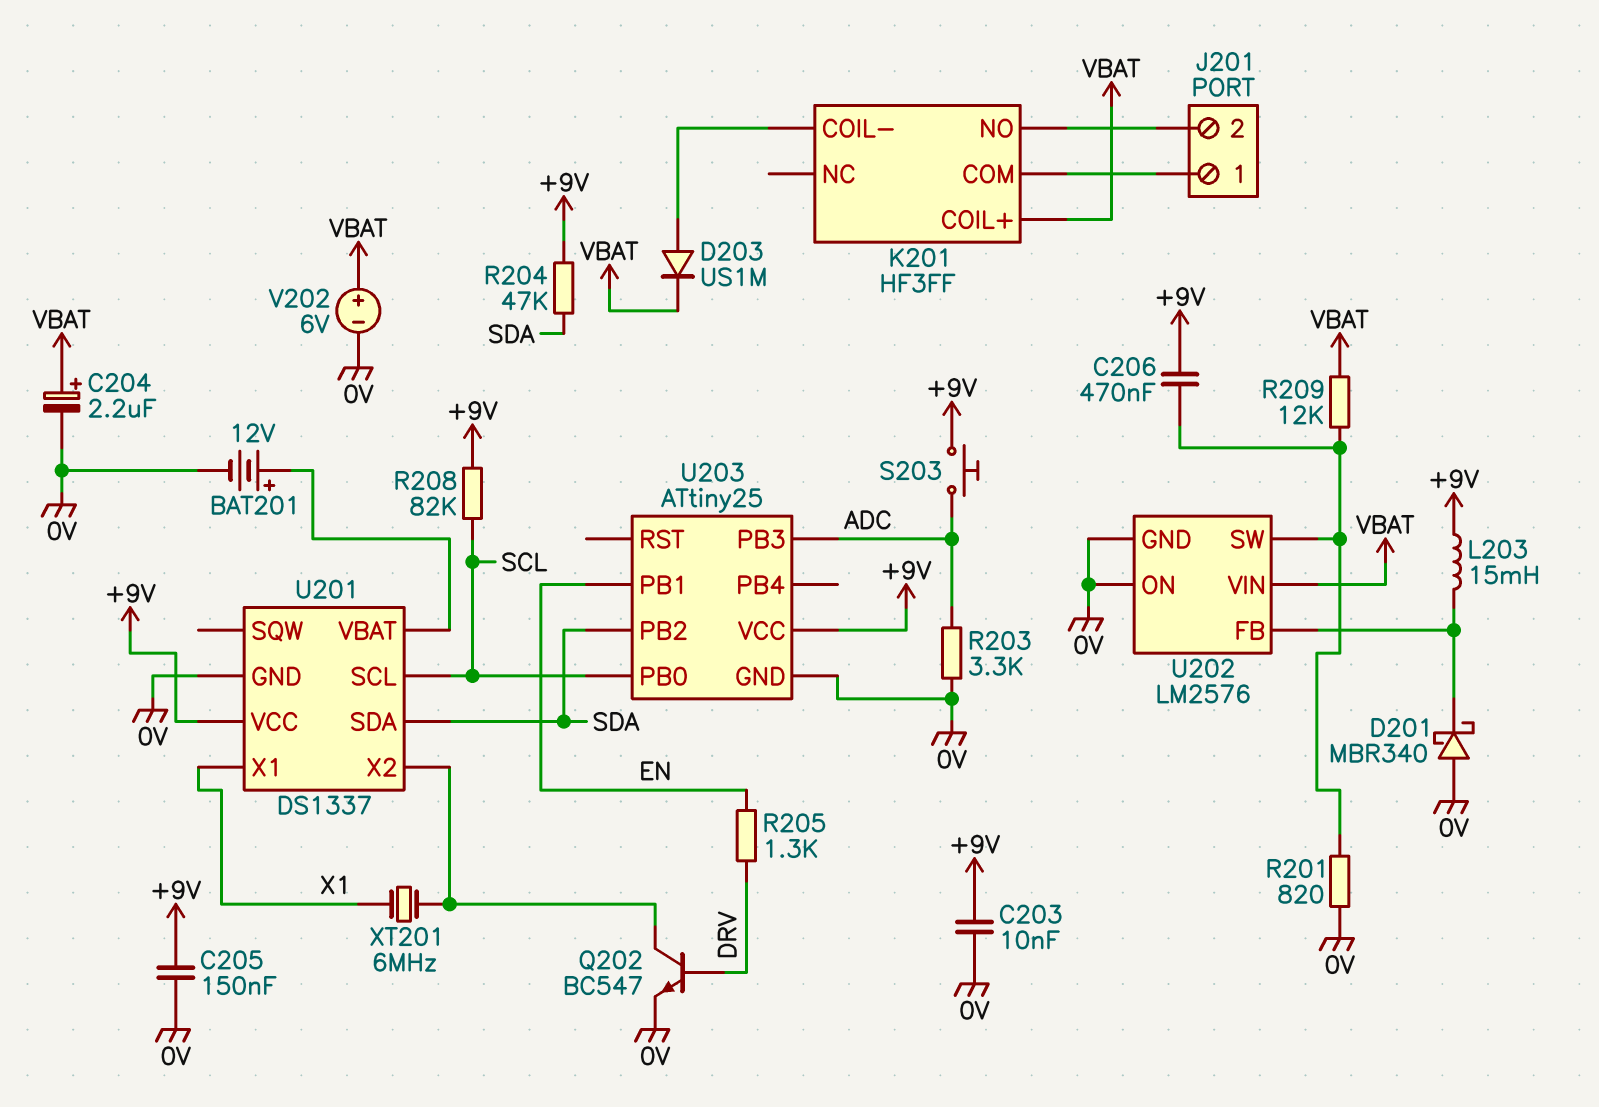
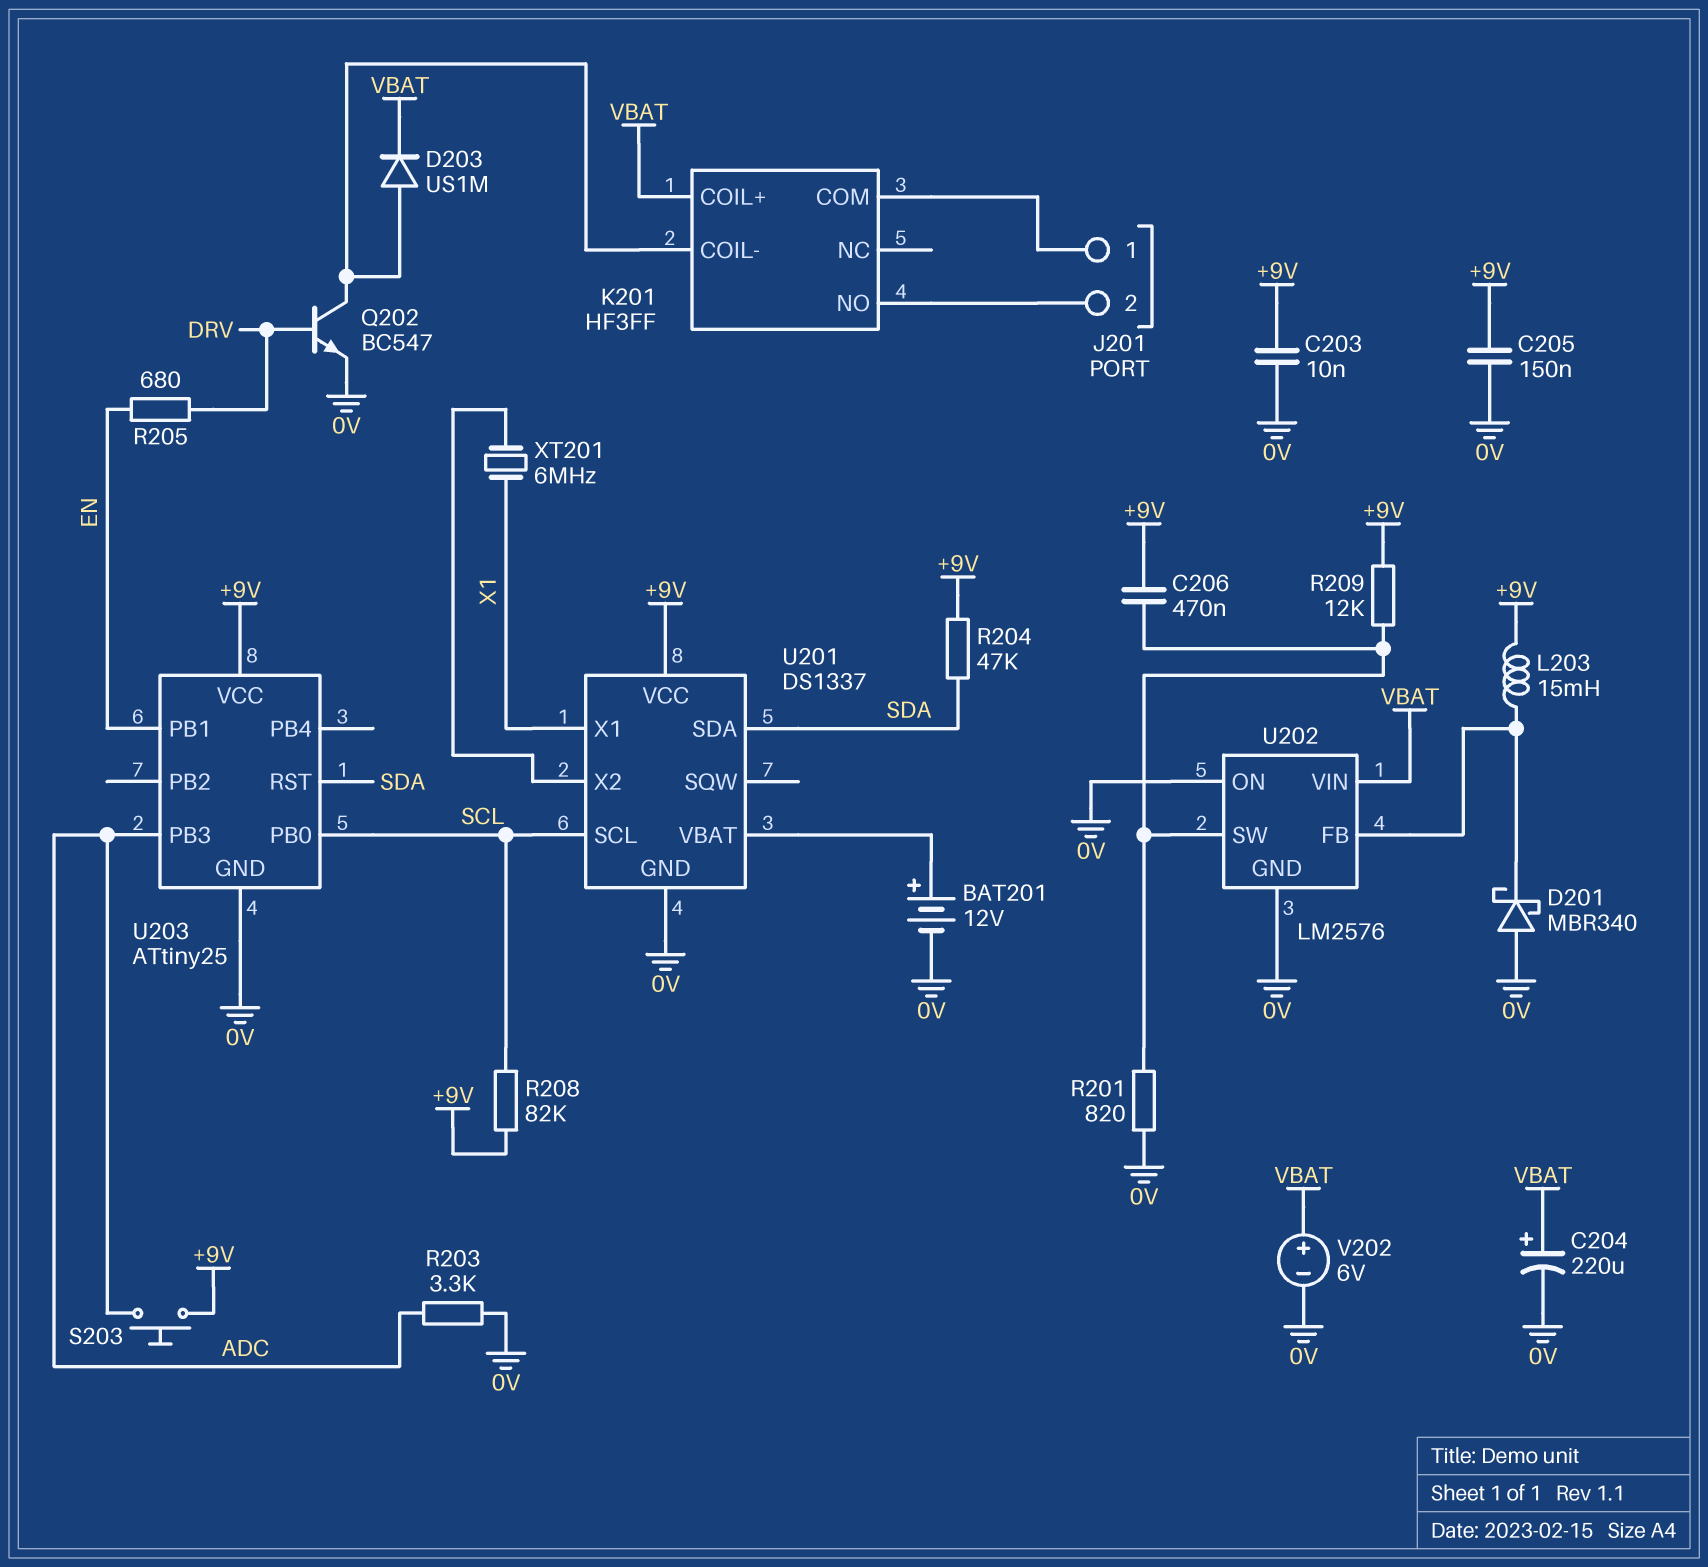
C204: 2.2uF (plus VBAT, minus 0V) -> 220uF (plus VBAT, minus 0V)
Q202: NPN BC547 (B DRV, C U201/X2, E 0V) -> NPN BC547 (B DRV, C K201/COIL-, E 0V)
R205: 1.3k (DRV, EN) -> 680 (DRV, EN)
R209: 12k (U202/SW, VBAT) -> 12k (+9V, U202/SW)
U203 pin PB2: SDA -> none
U203 pin RST: none -> SDA

